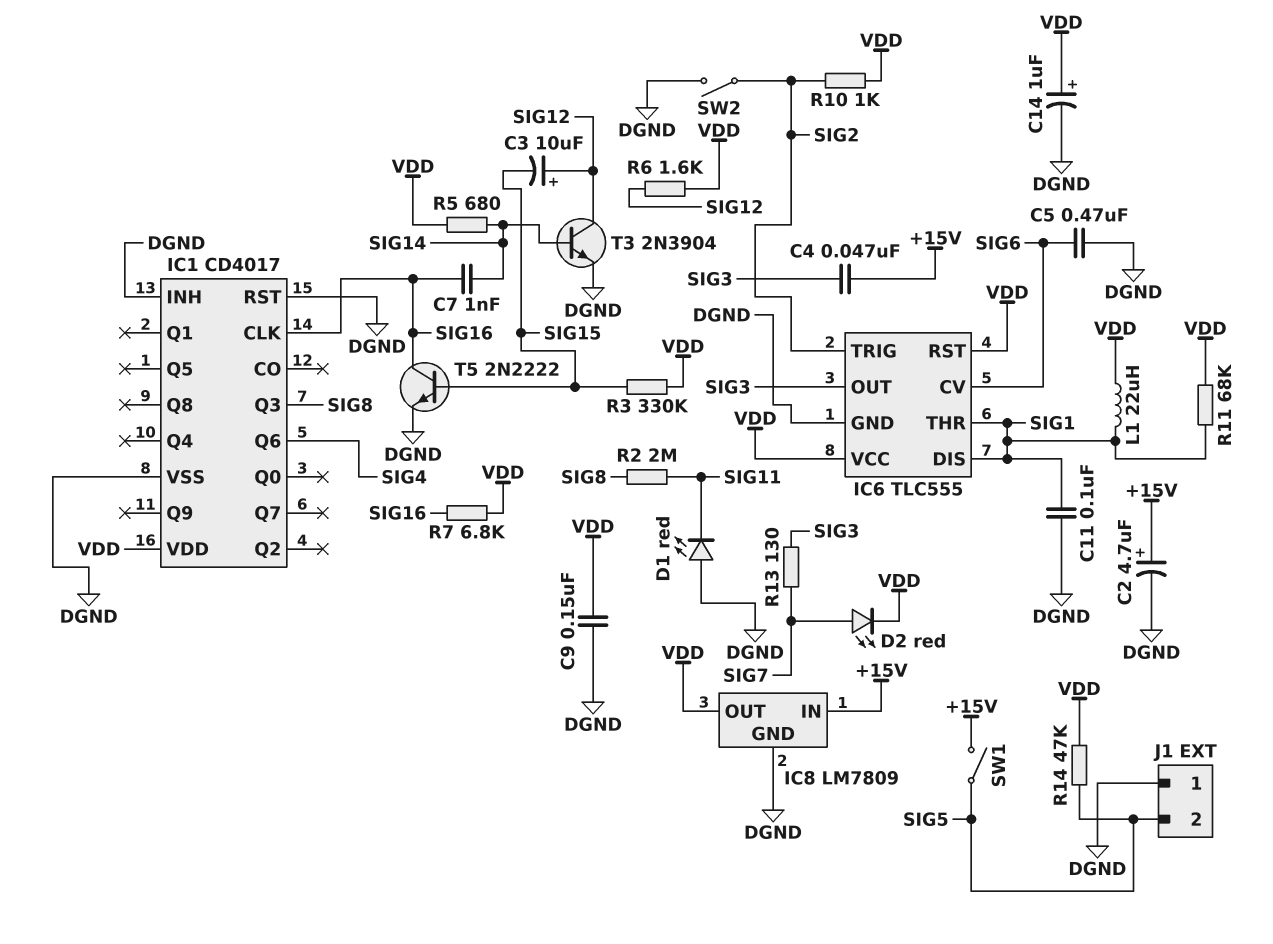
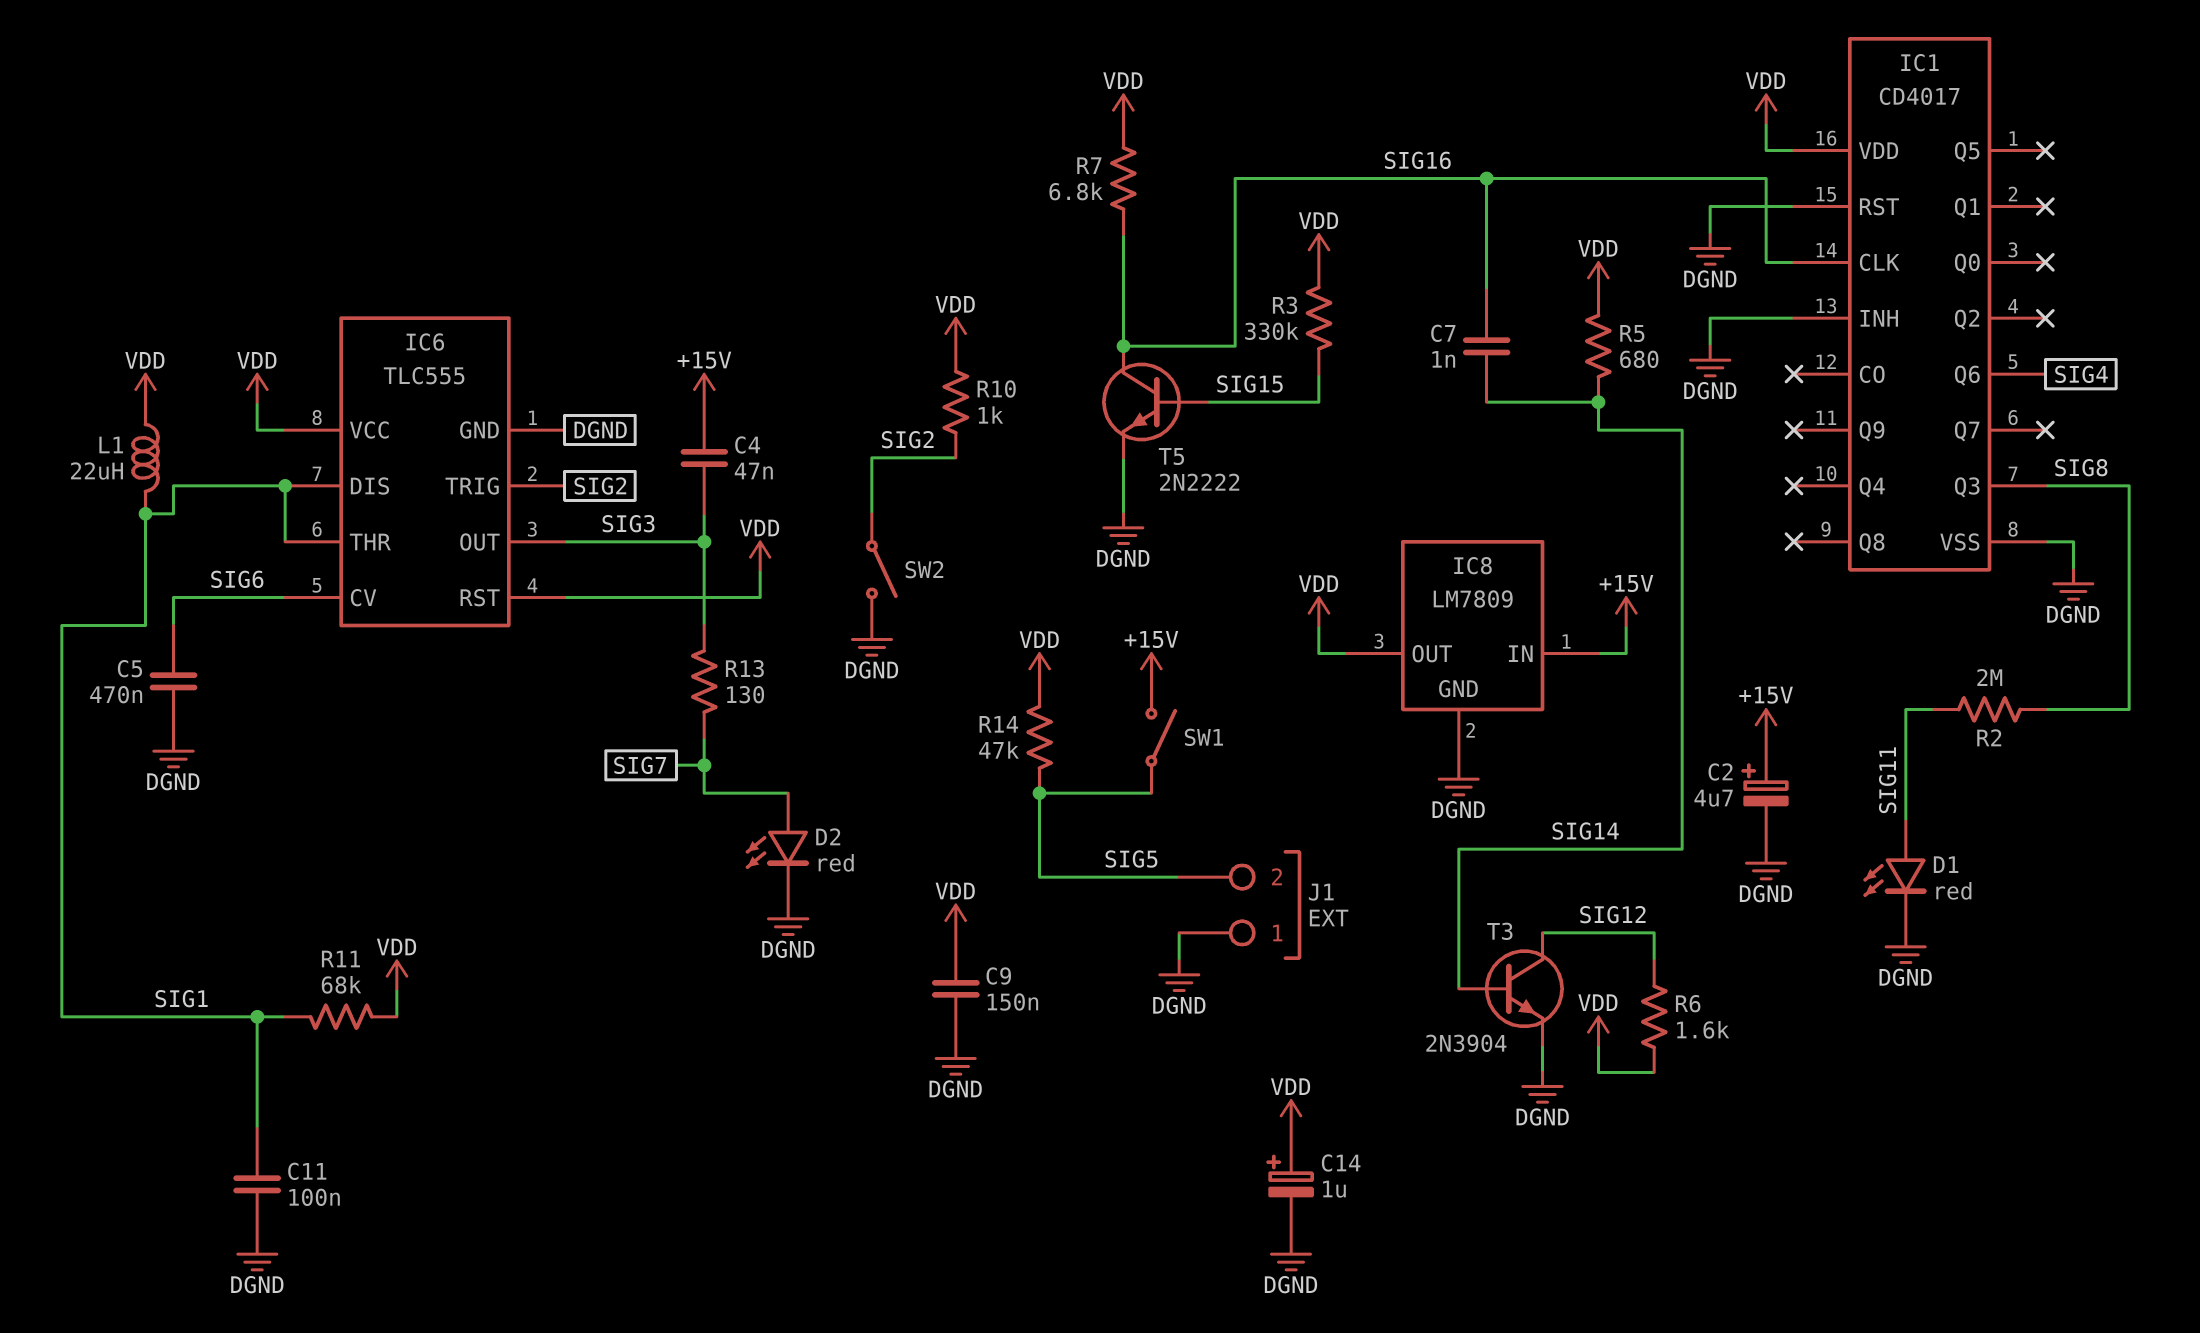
C3: 10uF (plus SIG12, minus SIG15) -> none
D1: LED red (A DGND, K SIG11) -> LED red (A SIG11, K DGND)
D2: LED red (A SIG7, K VDD) -> LED red (A SIG7, K DGND)

